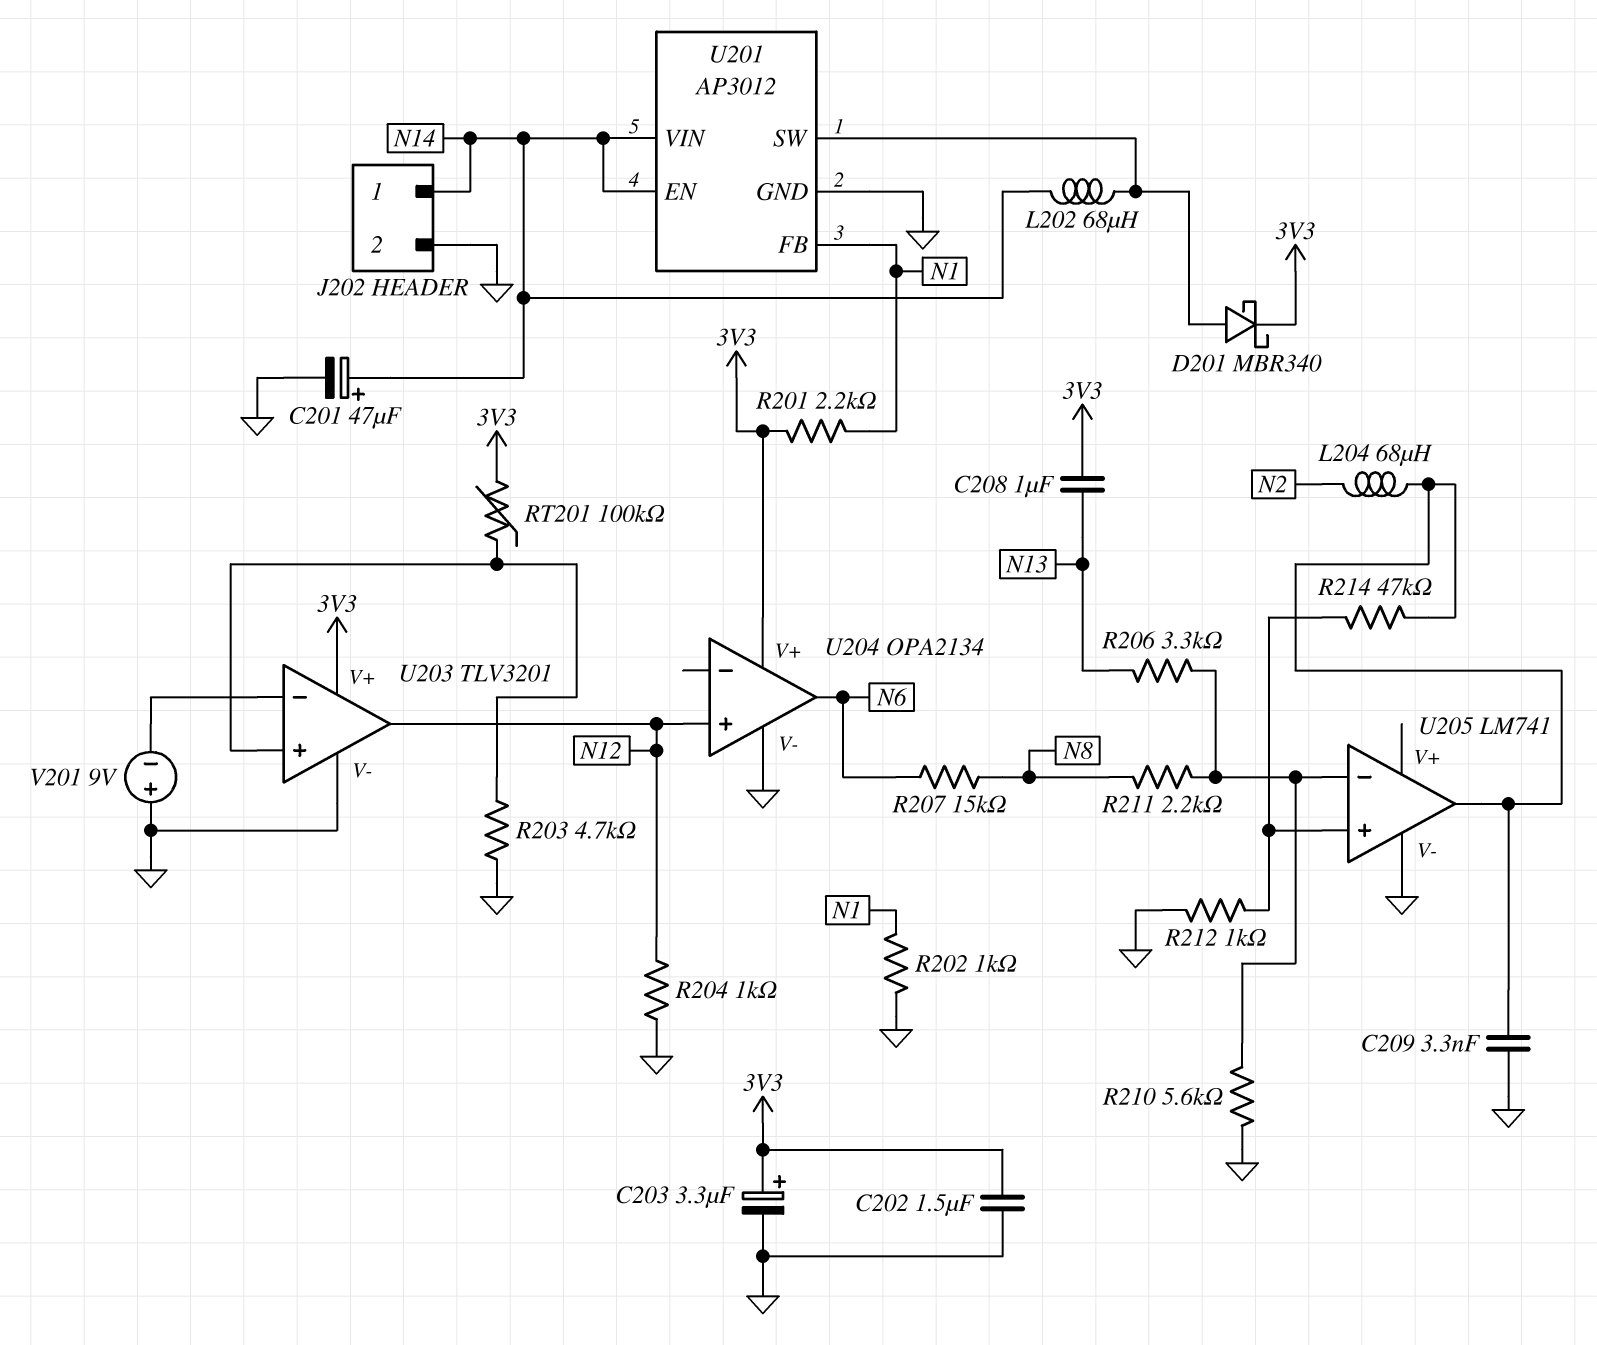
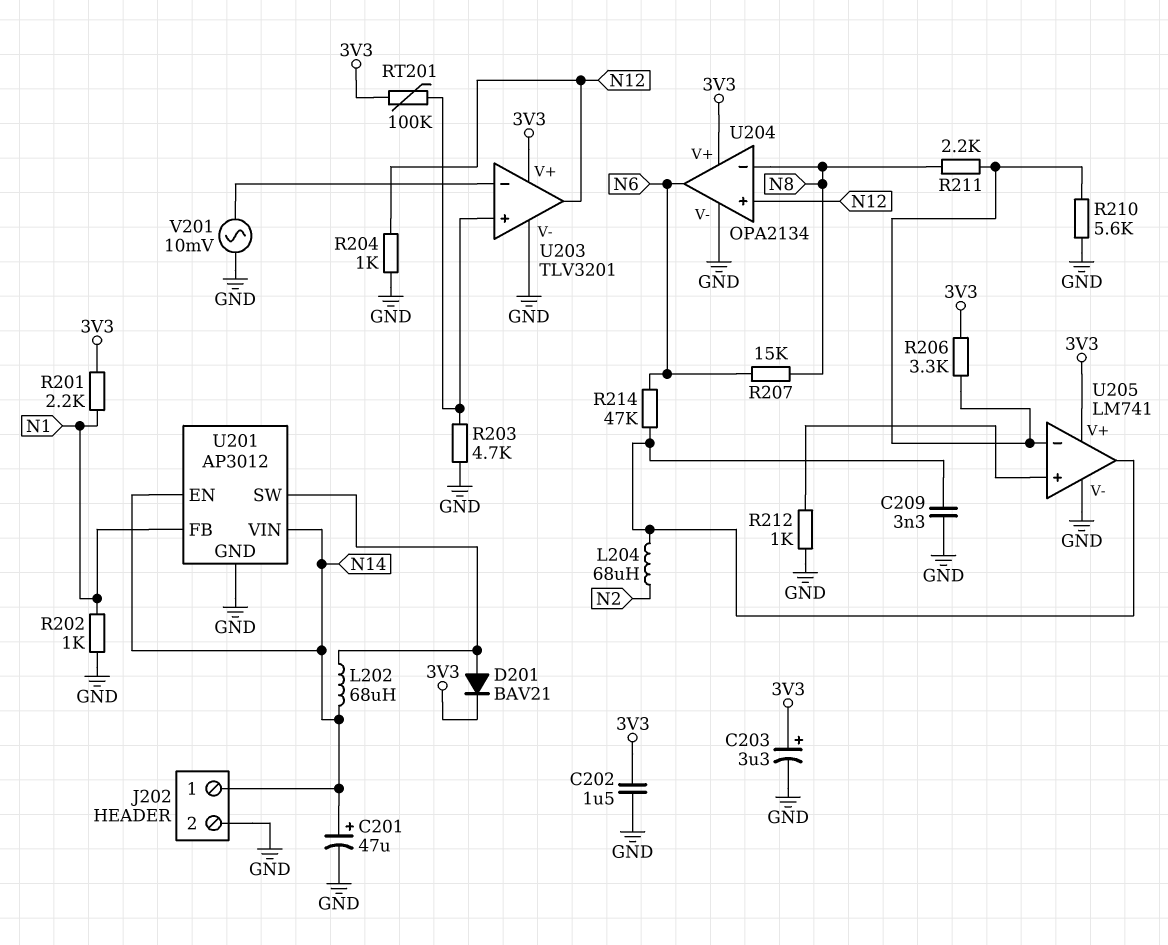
C208: 1uF (3V3, N13) -> none
D201: schottky MBR340 (A U201/SW, K 3V3) -> diode BAV21 (A U201/SW, K 3V3)
R206: 3.3k (N13, U205/in-) -> 3.3k (3V3, U205/in-)
R214: 47k (U205/in+, U205/out) -> 47k (N6, U205/out)
U204 pin in-: none -> N8
U205 pin V+: none -> 3V3
V201: 9V (plus GND, minus U203/in-) -> AC 10mV (GND, U203/in-)

